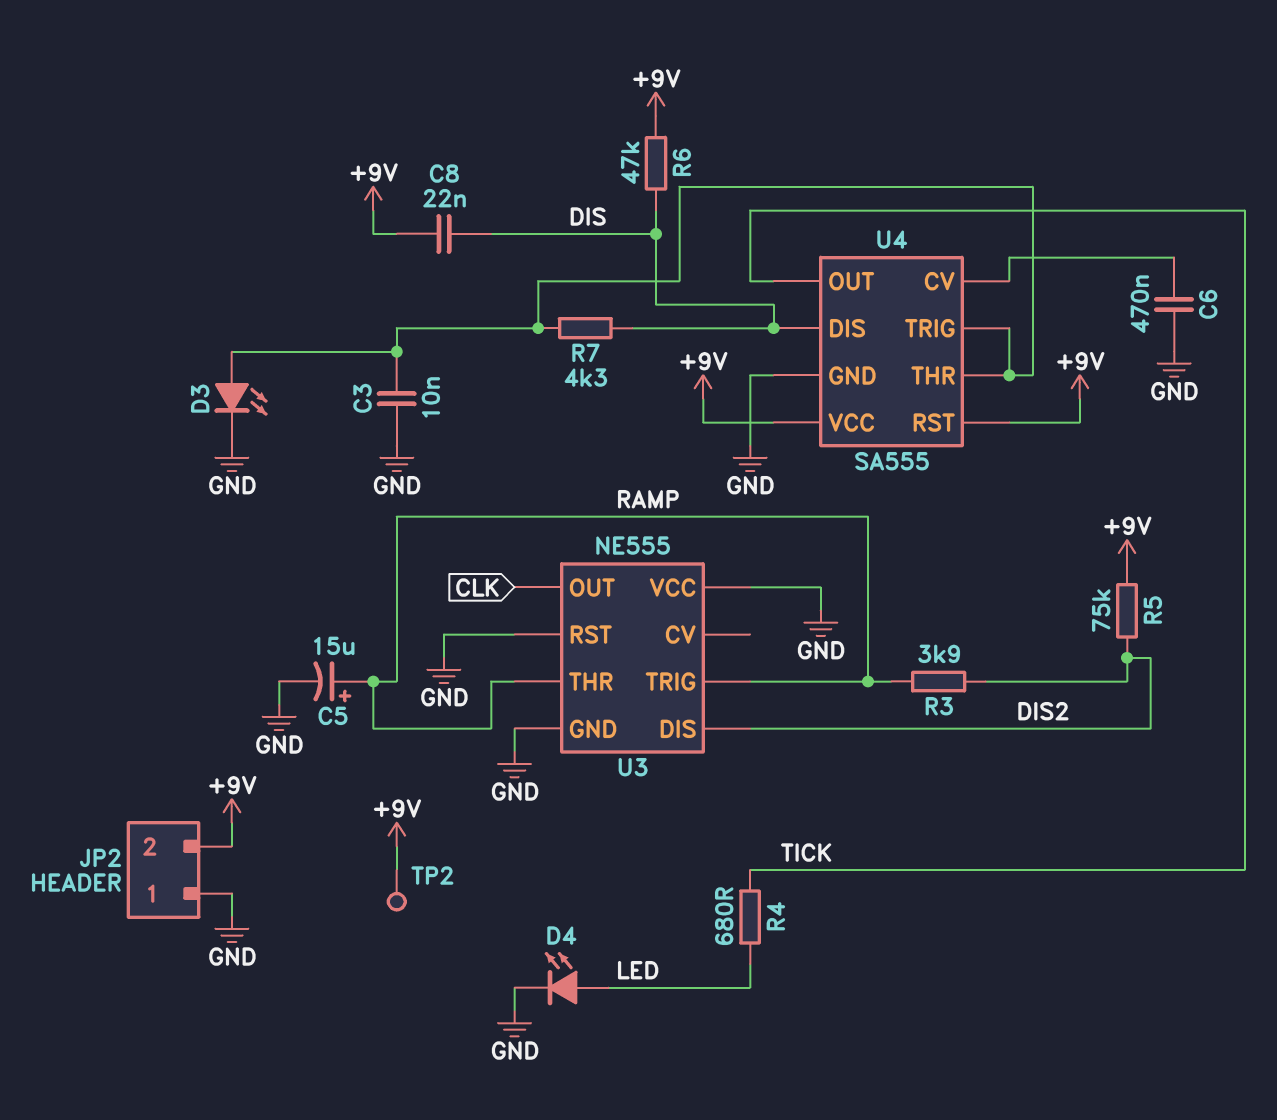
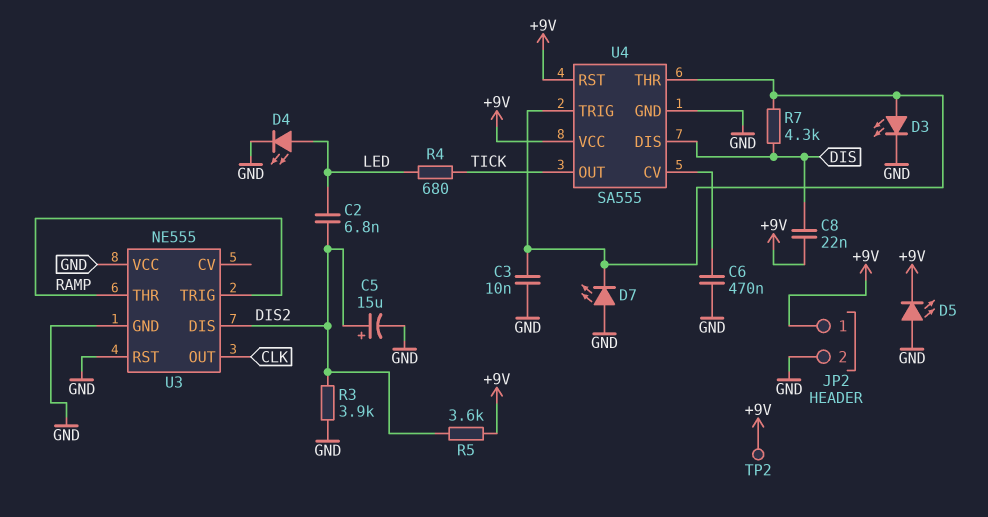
C2: none -> 6.8nF (DIS2, LED)
C5: 15uF (plus RAMP, minus GND) -> 15uF (plus DIS2, minus GND)
D5: none -> LED (A GND, K +9V)
D7: none -> LED (A GND, K U4/THR)
JP2 pin 1: GND -> +9V
JP2 pin 2: +9V -> GND
R3: 3.9k (DIS2, RAMP) -> 3.9k (DIS2, GND)
R5: 75k (+9V, DIS2) -> 3.6k (+9V, DIS2)
R6: 47k (+9V, DIS) -> none

